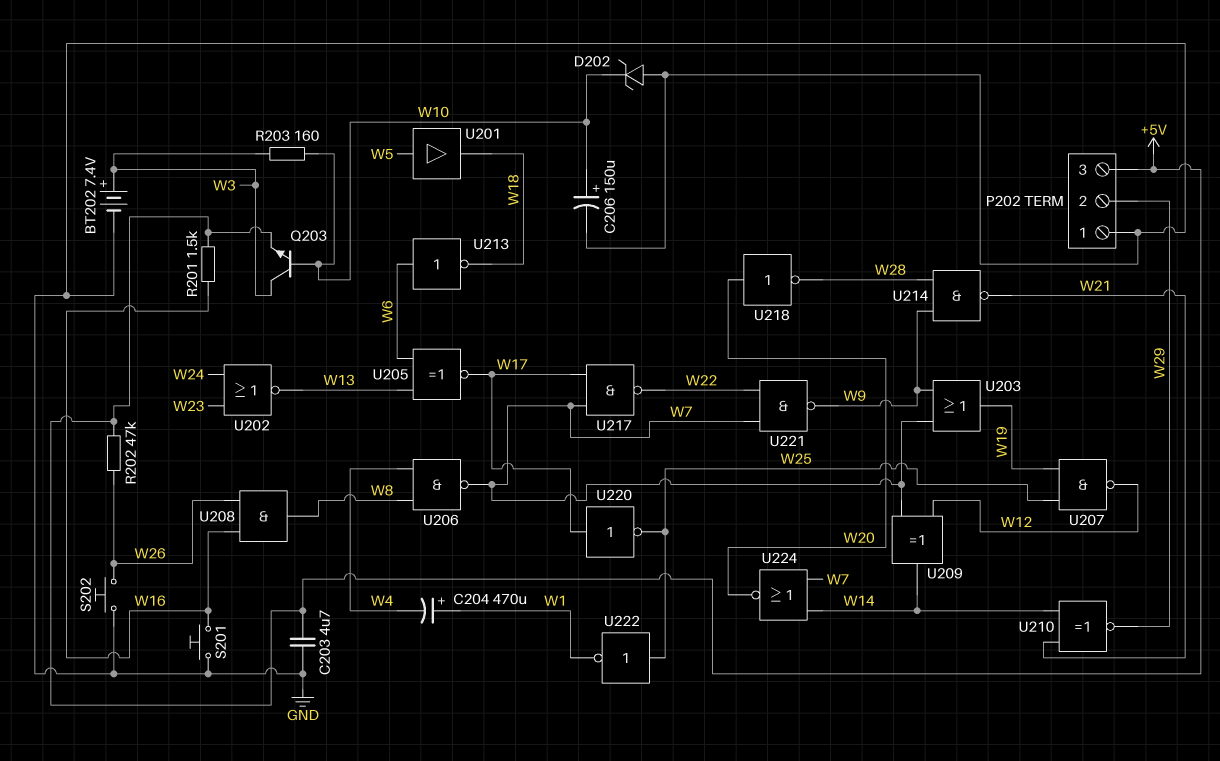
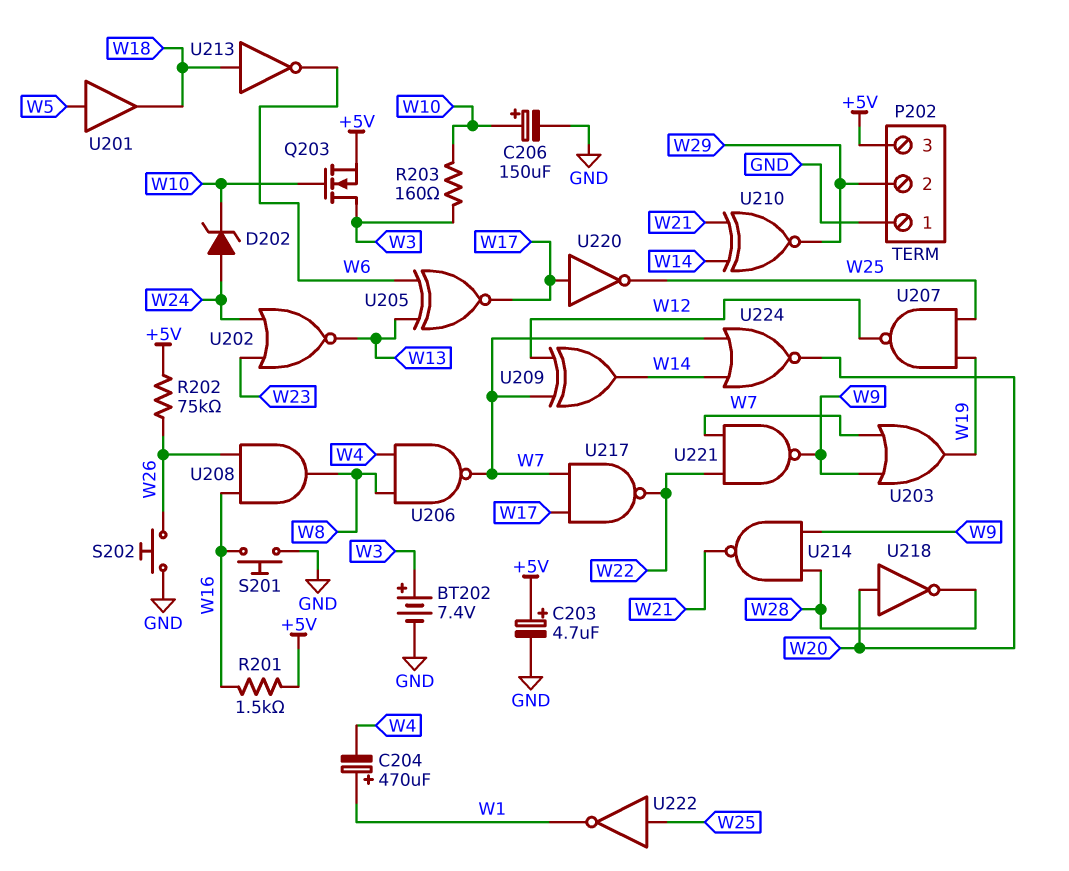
C203: 4.7uF (+5V, GND) -> 4.7uF (plus +5V, minus GND)
D202: zener (A GND, K W10) -> zener (A W24, K W10)
Q203: NPN (B W10, C W3, E +5V) -> NMOS (G W10, D W3, S +5V)
R202: 47k (+5V, W26) -> 75k (+5V, W26)
U213: NOT (in W6, out W18) -> NOT (in W18, out W6)

